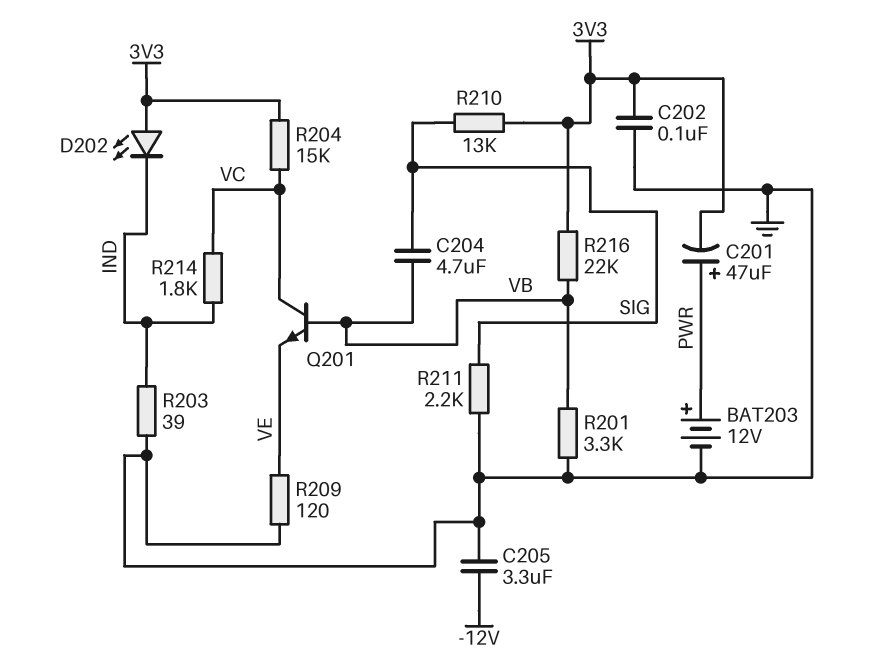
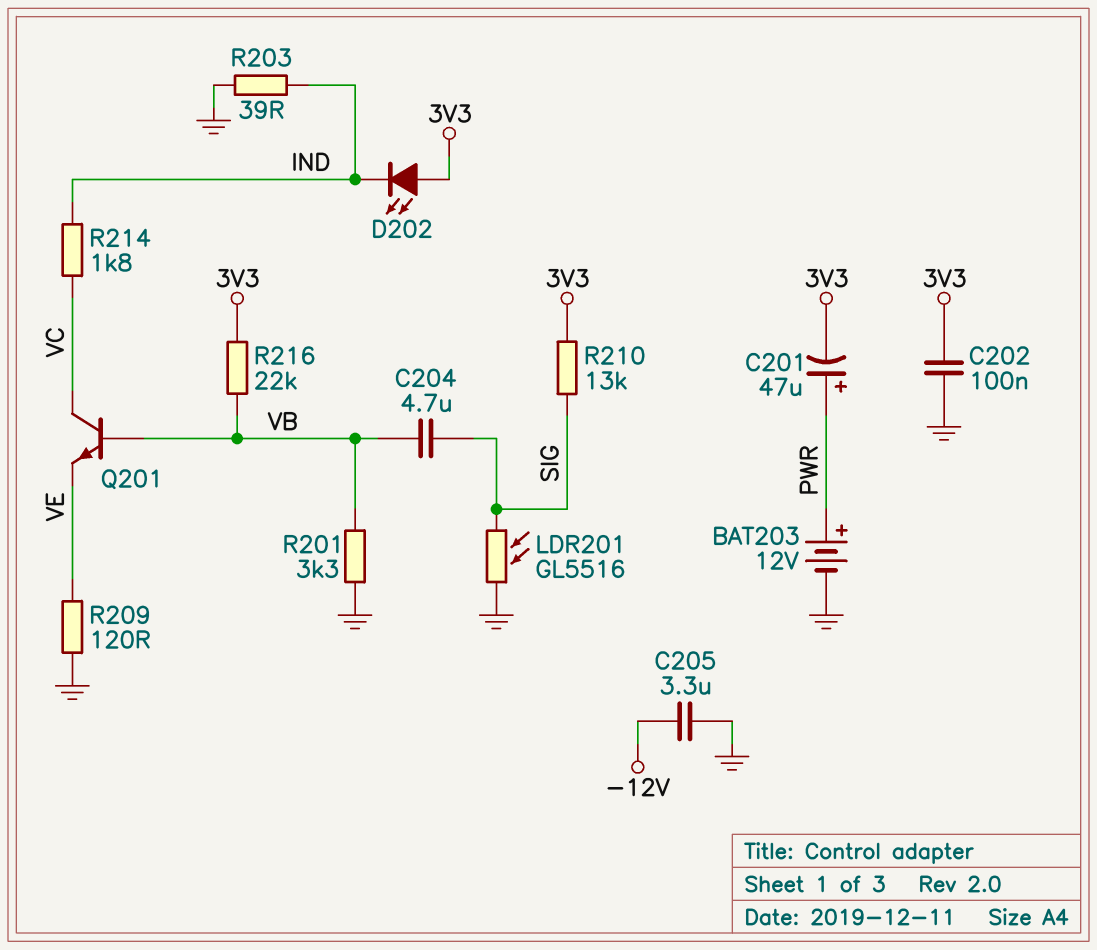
LDR201: none -> GL5516 (GND, SIG)
R204: 15k (3V3, VC) -> none
R211: 2.2k (GND, SIG) -> none

